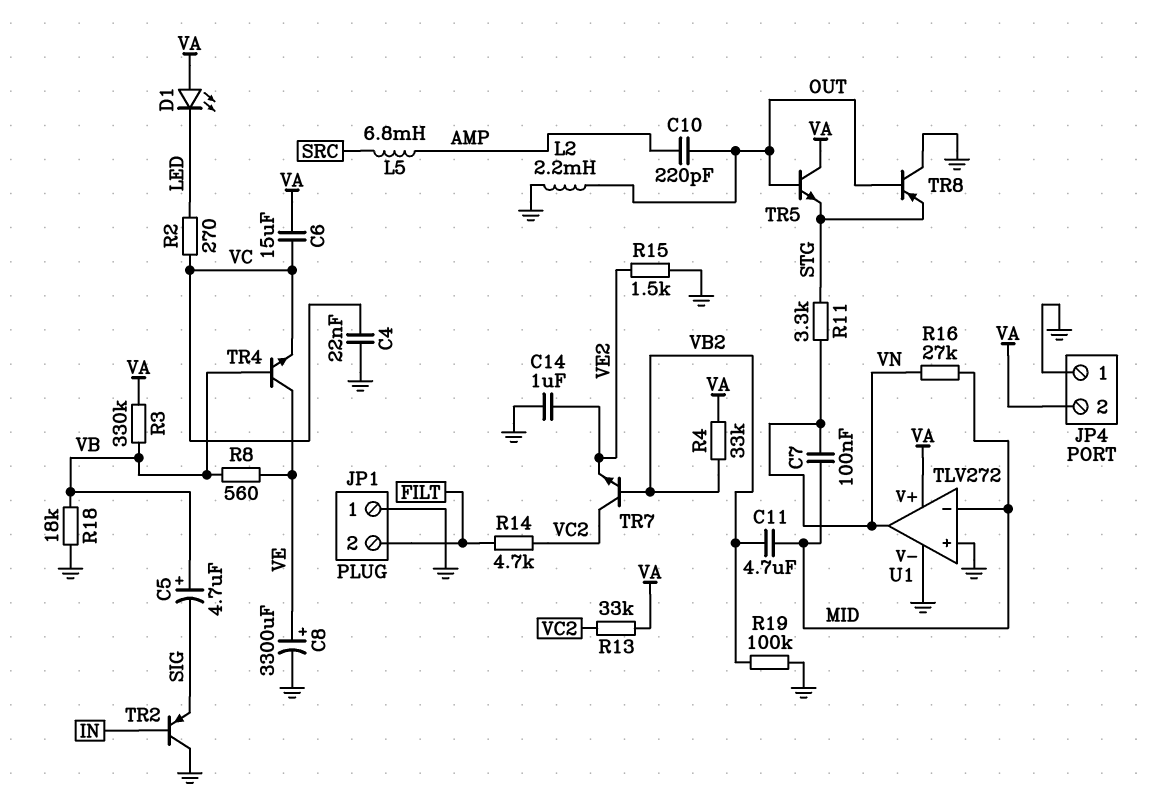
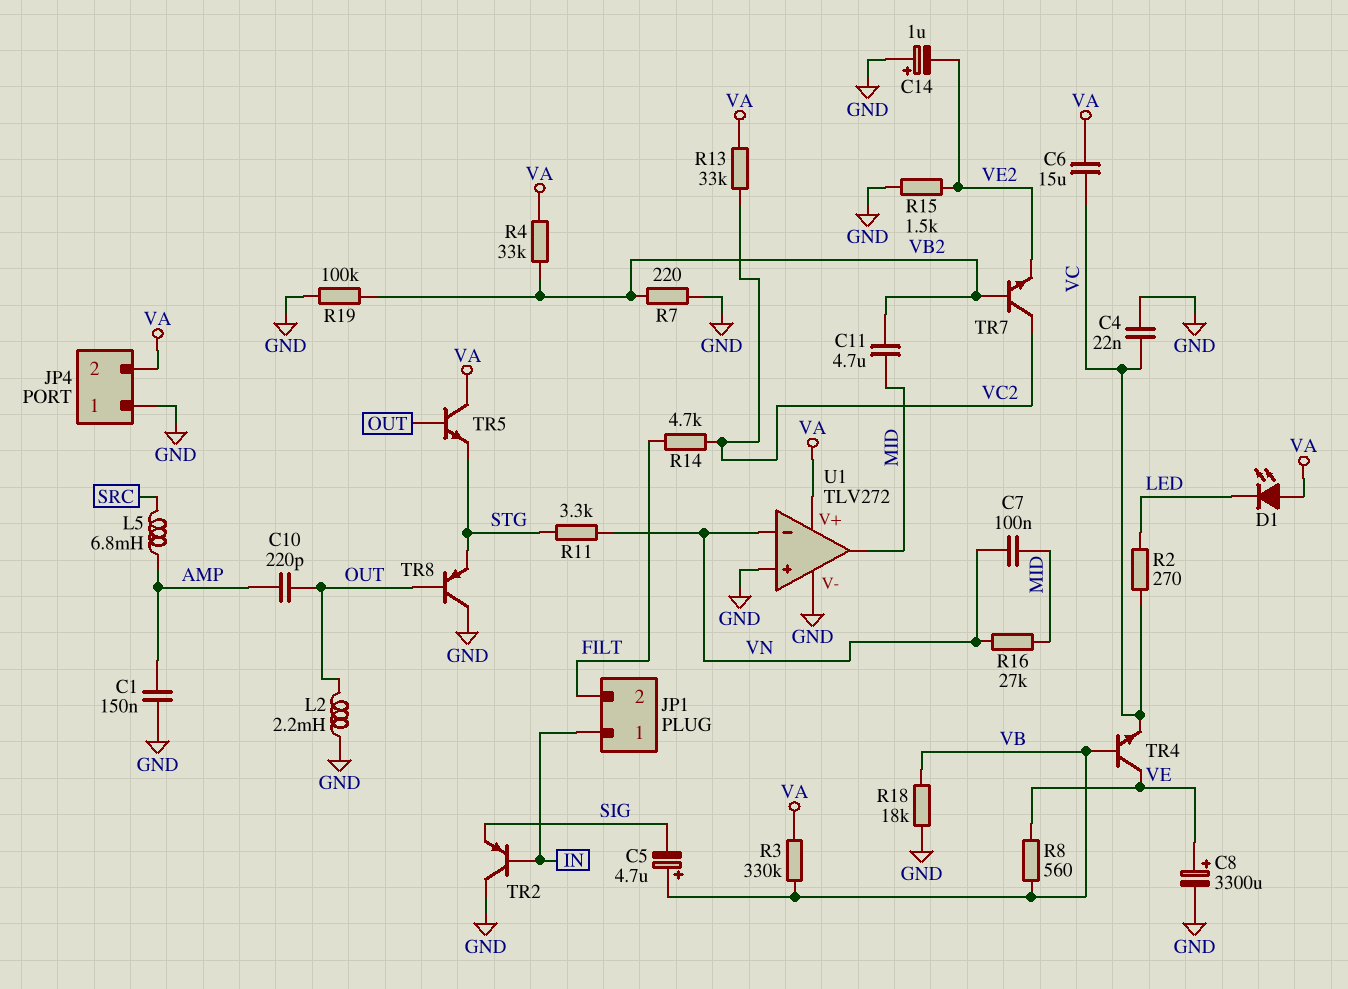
C1: none -> 150nF (AMP, GND)
C14: 1uF (GND, VE2) -> 1uF (plus GND, minus VE2)
JP1 pin 1: GND -> IN
R7: none -> 220 (GND, VB2)
U1 pin in-: MID -> VN
U1 pin out: VN -> MID

